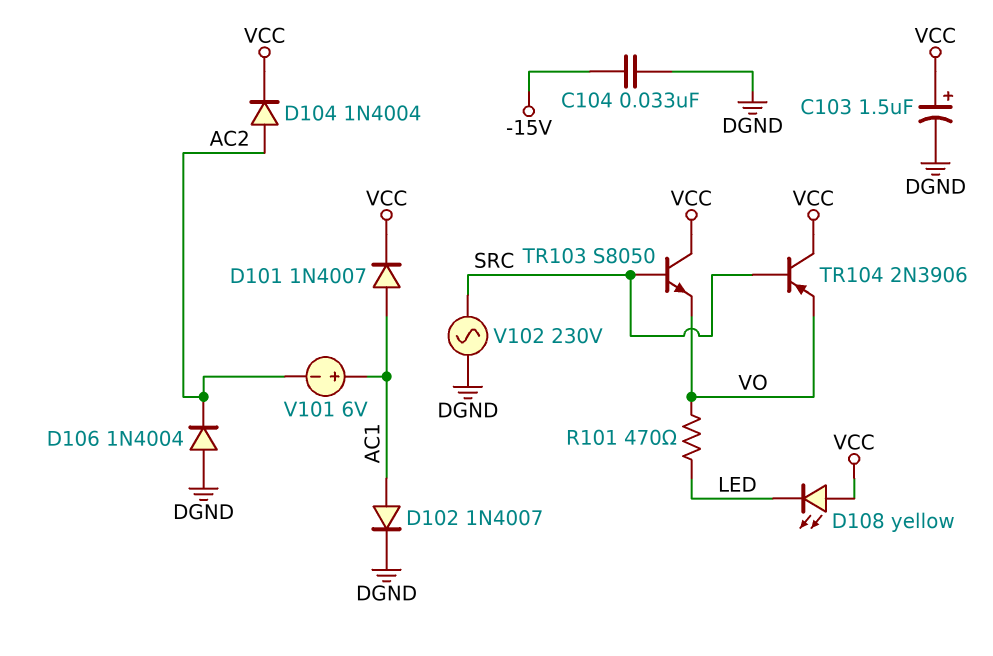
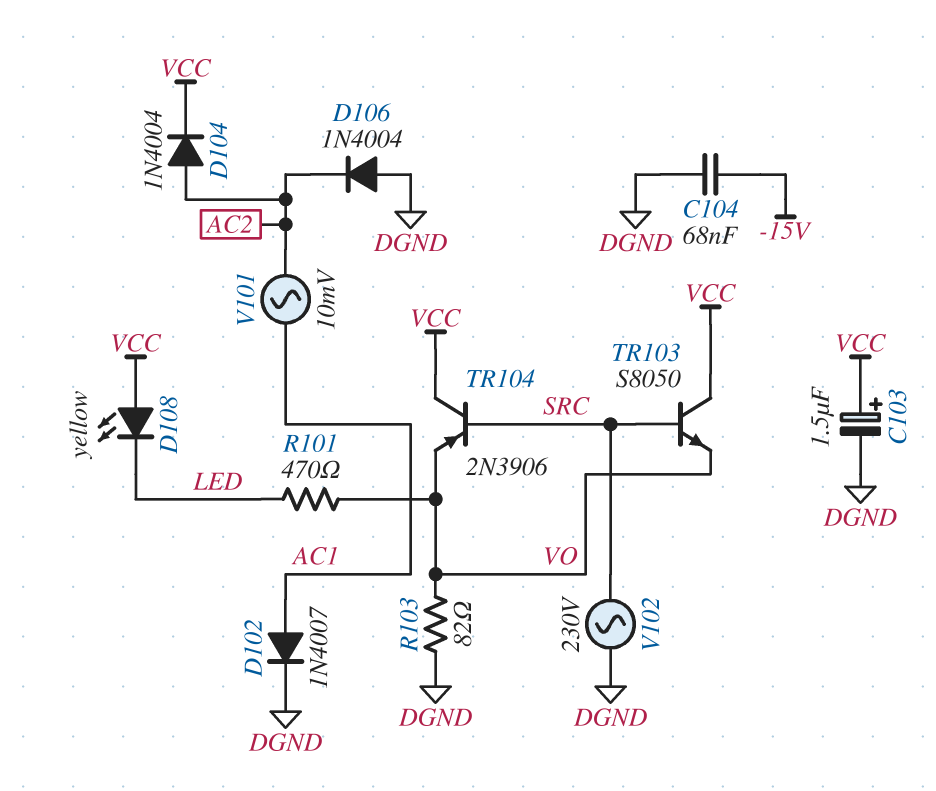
C104: 33nF (-15V, DGND) -> 68nF (-15V, DGND)
D101: diode 1N4007 (A AC1, K VCC) -> none
R103: none -> 82 (DGND, VO)
V101: 6V (plus AC1, minus AC2) -> AC 10mV (AC1, AC2)

